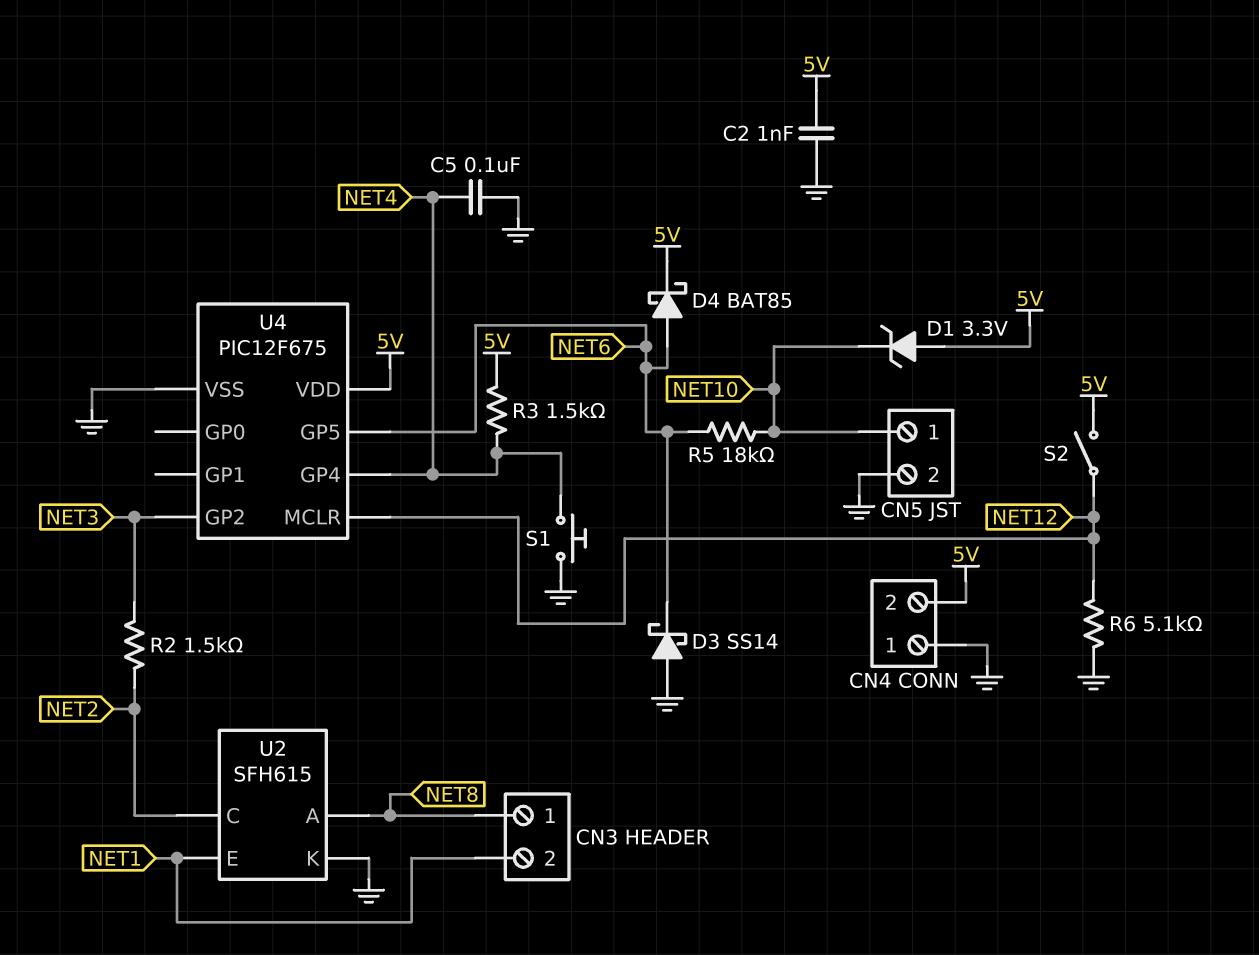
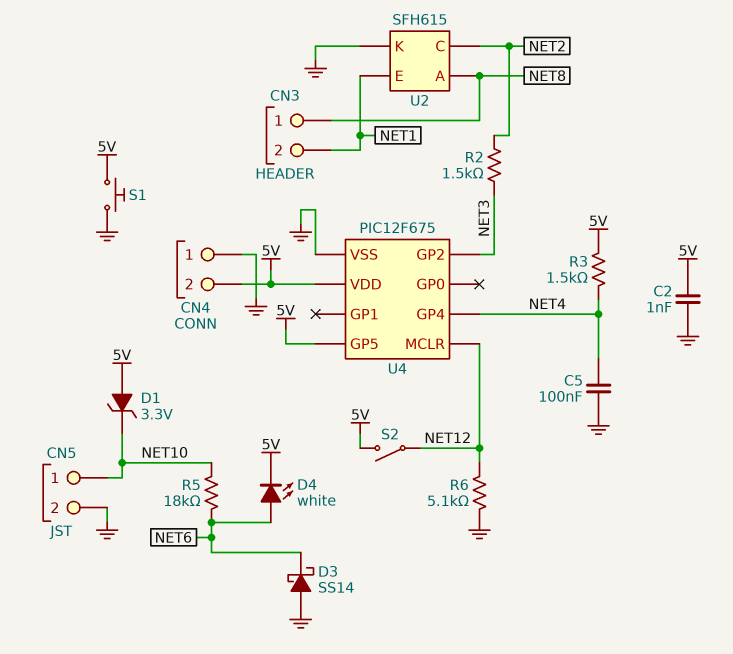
D4: schottky BAT85 (A NET6, K 5V) -> LED white (A NET6, K 5V)
S1: button (GND, NET4) -> button (5V, GND)
U4 pin GP5: NET6 -> 5V

